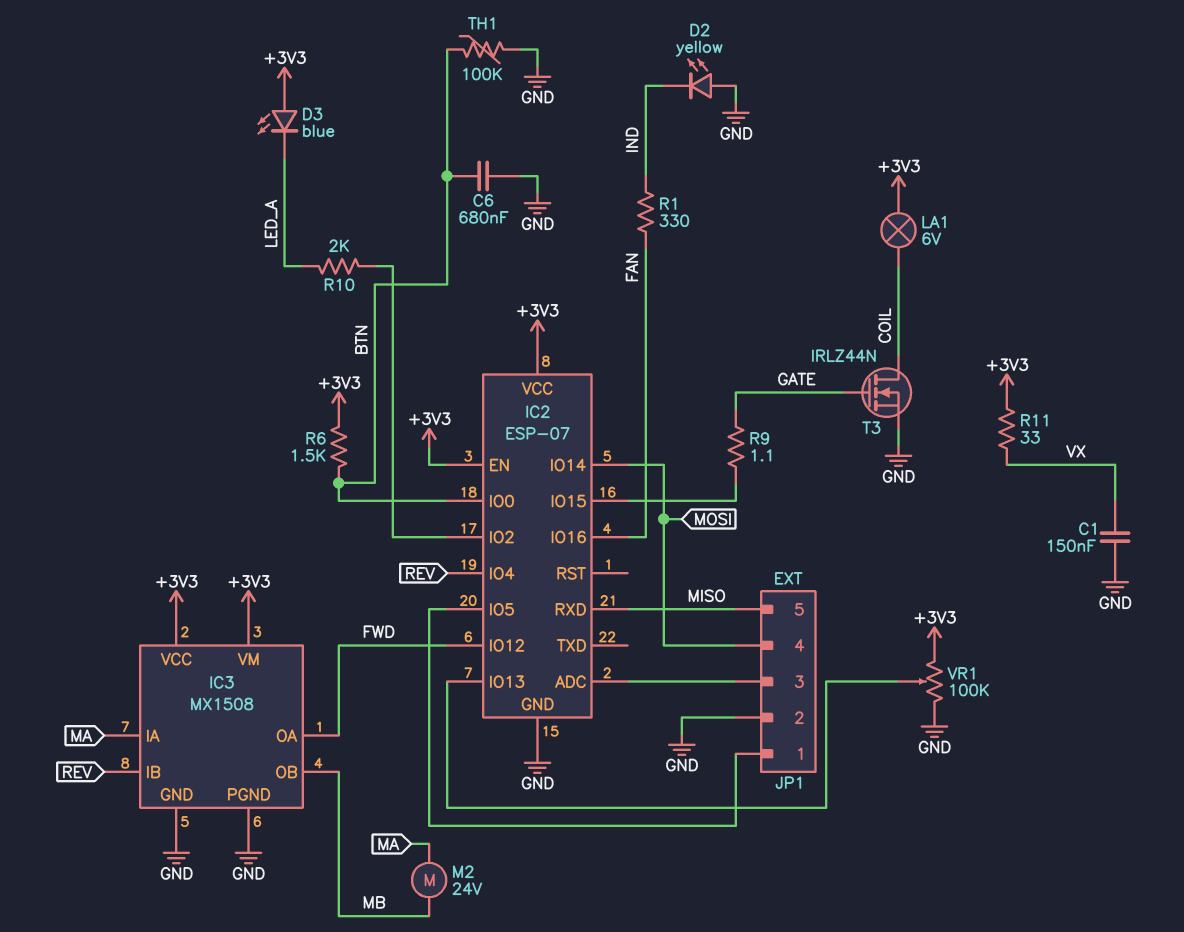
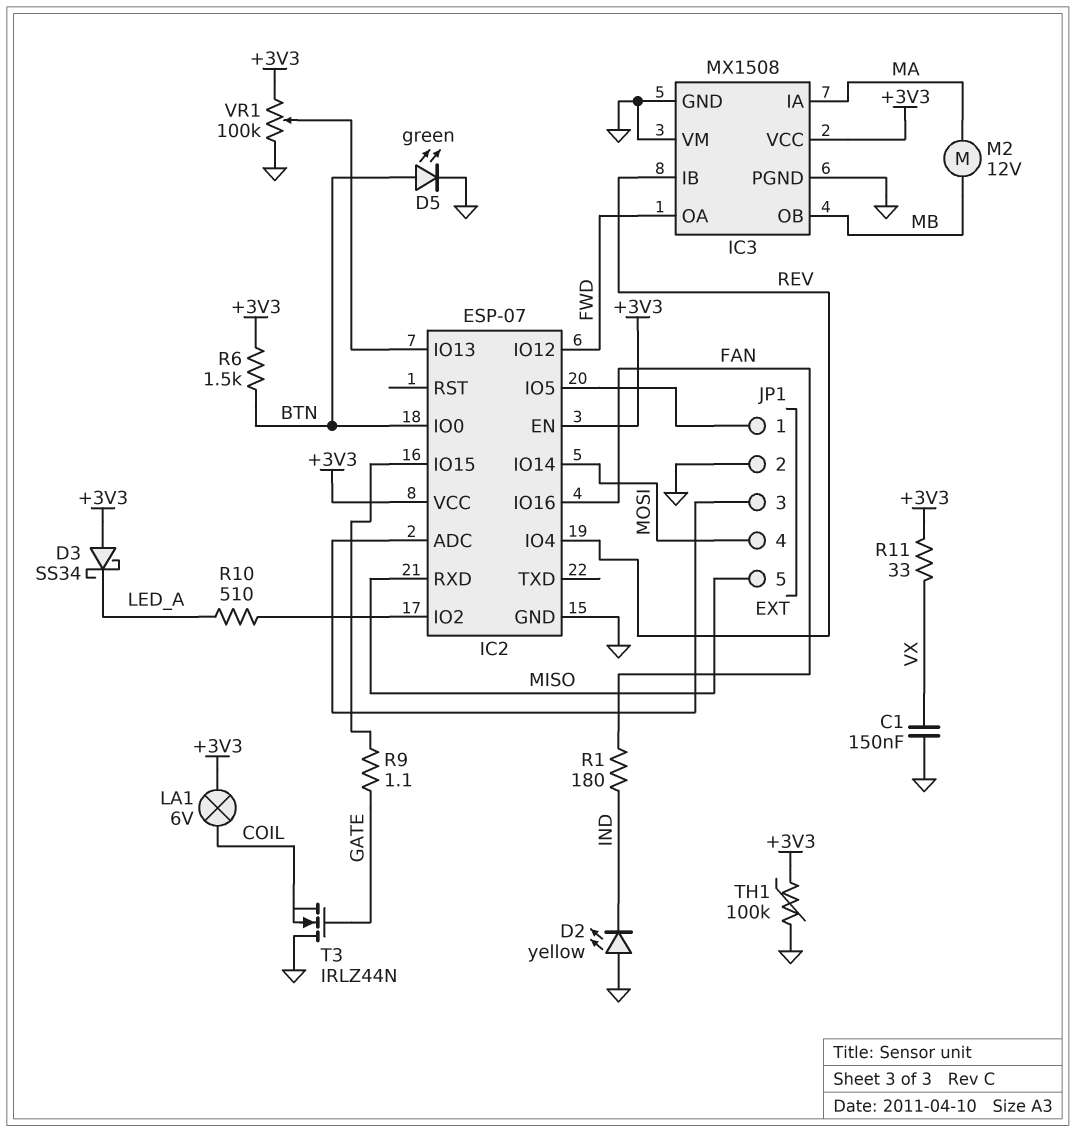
C6: 680nF (BTN, GND) -> none
D3: LED blue (A +3V3, K LED_A) -> schottky SS34 (A +3V3, K LED_A)
D5: none -> LED green (A BTN, K GND)
IC3 pin VM: +3V3 -> GND
M2: motor 24V (MA, MB) -> motor 12V (MA, MB)
R1: 330 (FAN, IND) -> 180 (FAN, IND)
R10: 2k (IC2/IO2, LED_A) -> 510 (IC2/IO2, LED_A)
T3: NMOS IRLZ44N (G GATE, D COIL, S GND) -> NMOS IRLZ44N (G GATE, D GND, S COIL)
TH1: 100k (BTN, GND) -> 100k (+3V3, GND)

